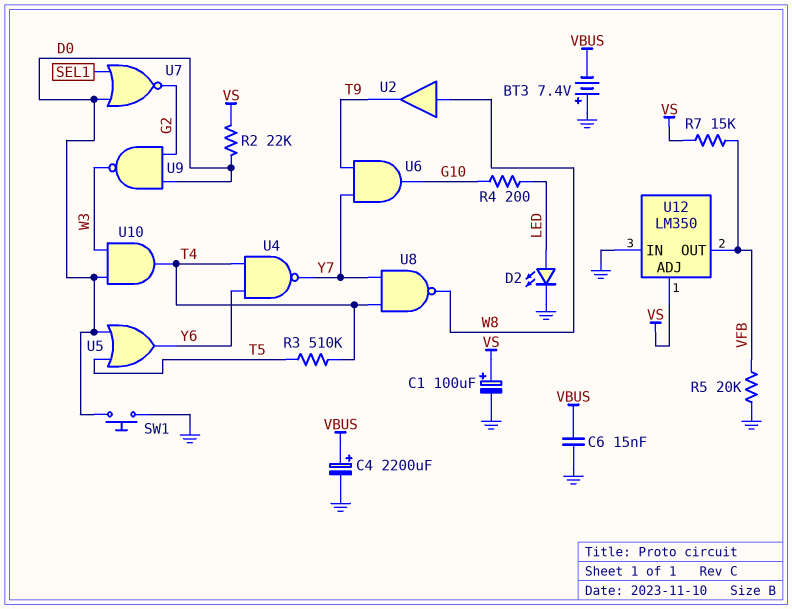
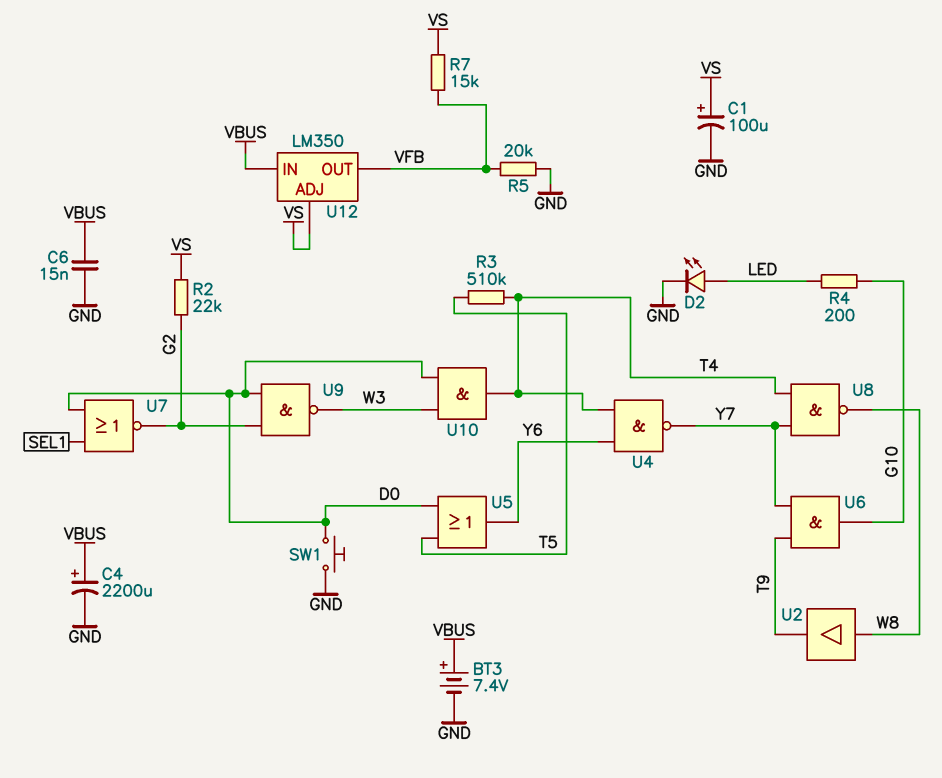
BT3: 7.4V (plus GND, minus VBUS) -> 7.4V (plus VBUS, minus GND)
R2: 22k (D0, VS) -> 22k (G2, VS)
U12 pin IN: GND -> VBUS

